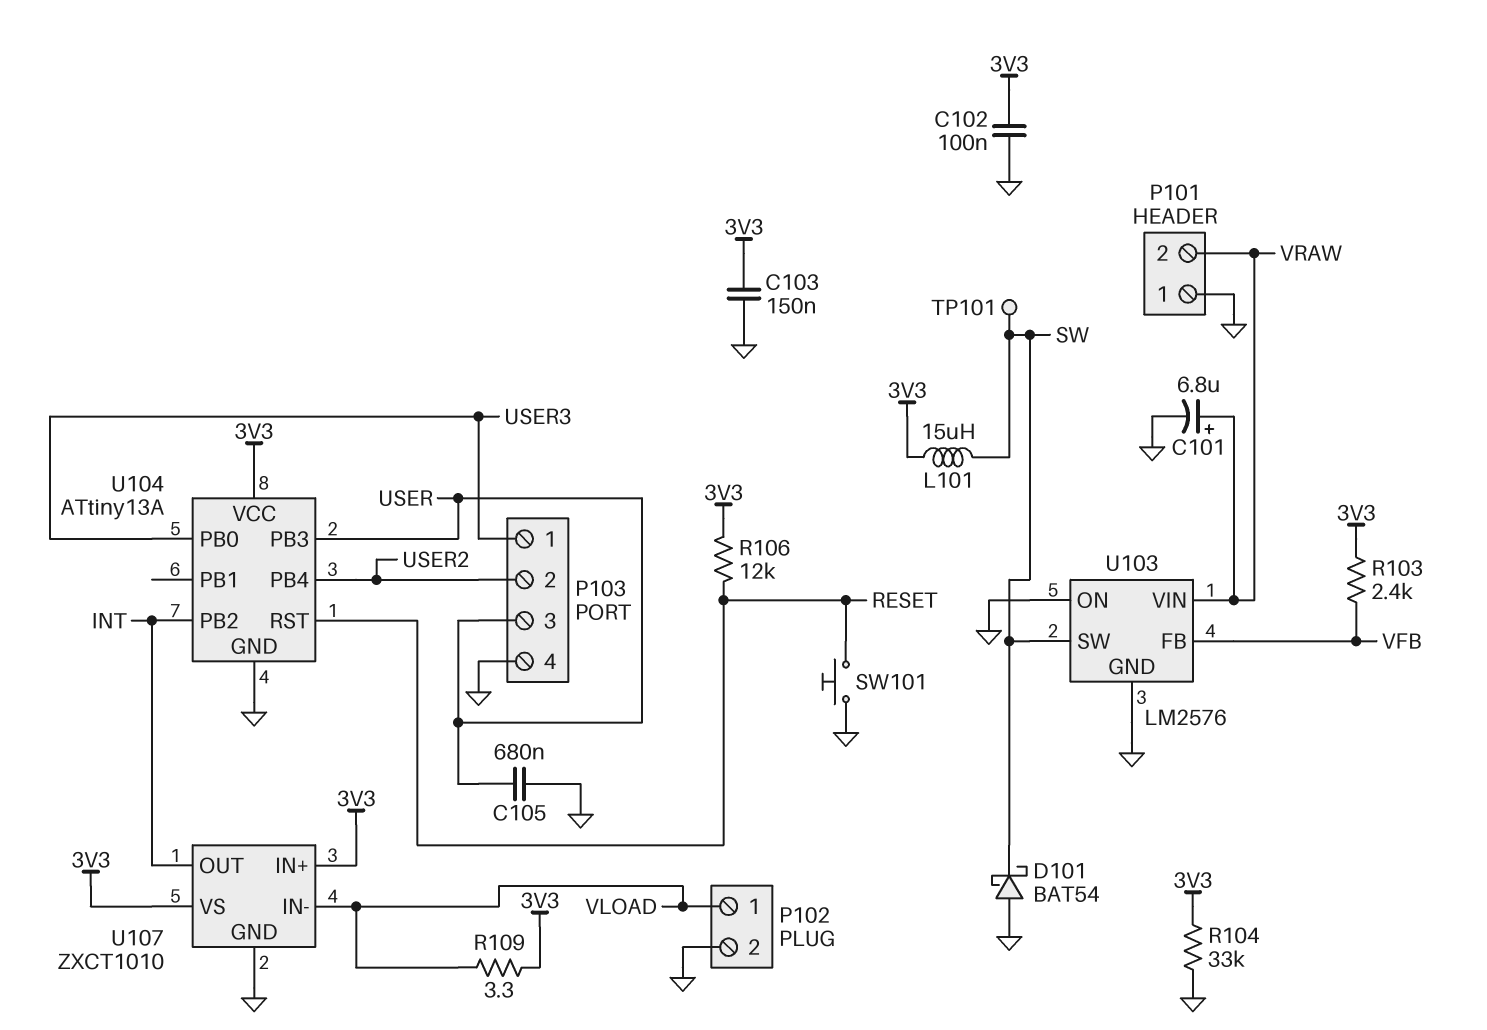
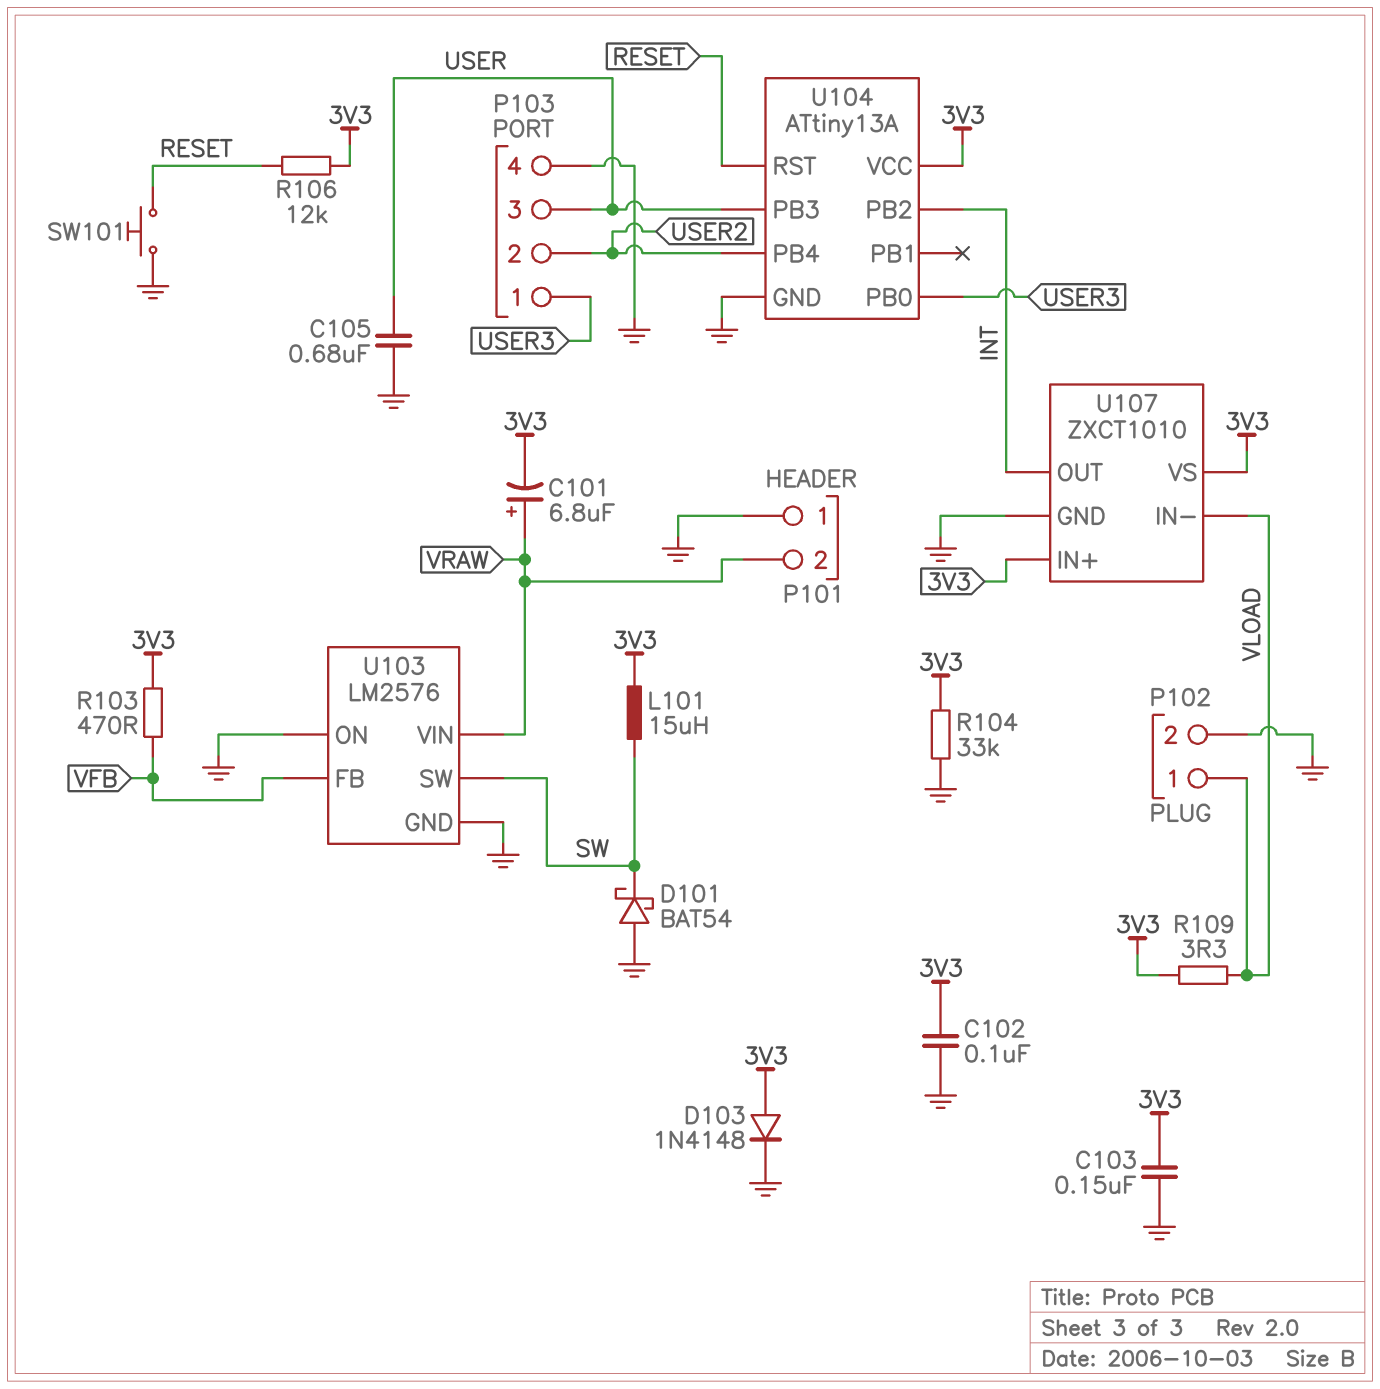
C101: 6.8uF (plus VRAW, minus GND) -> 6.8uF (plus VRAW, minus 3V3)
D103: none -> diode 1N4148 (A 3V3, K GND)
R103: 2.4k (3V3, VFB) -> 470 (3V3, VFB)
TP101: test point (SW) -> none

